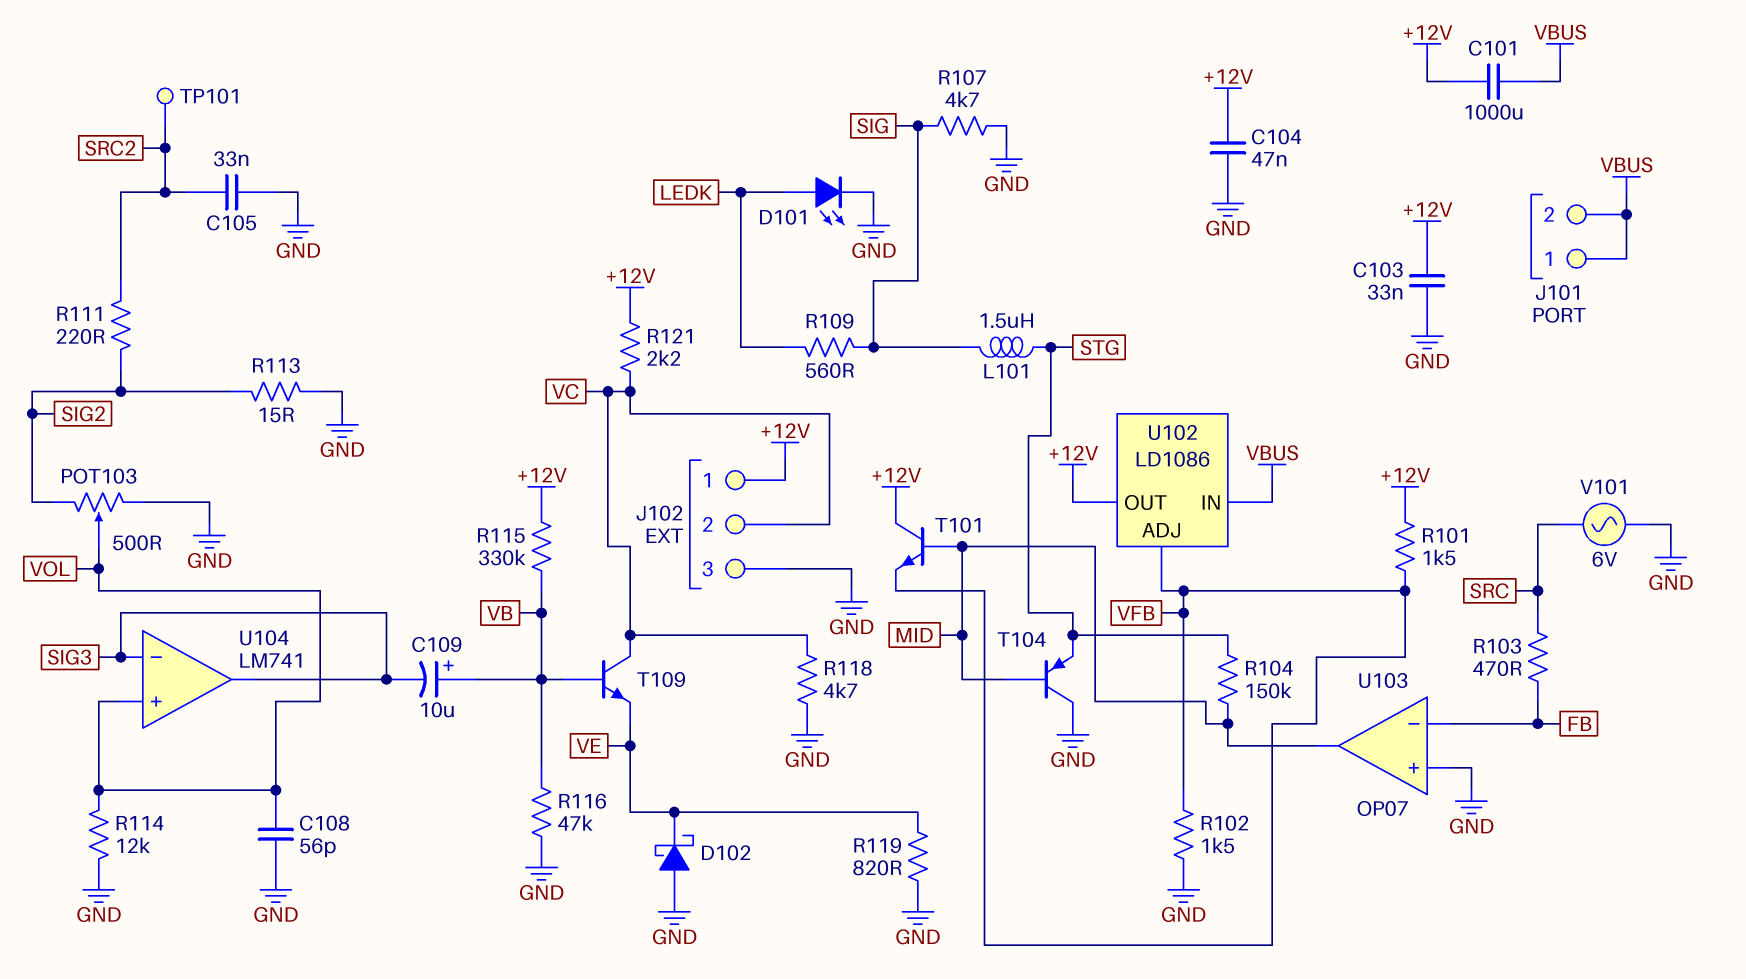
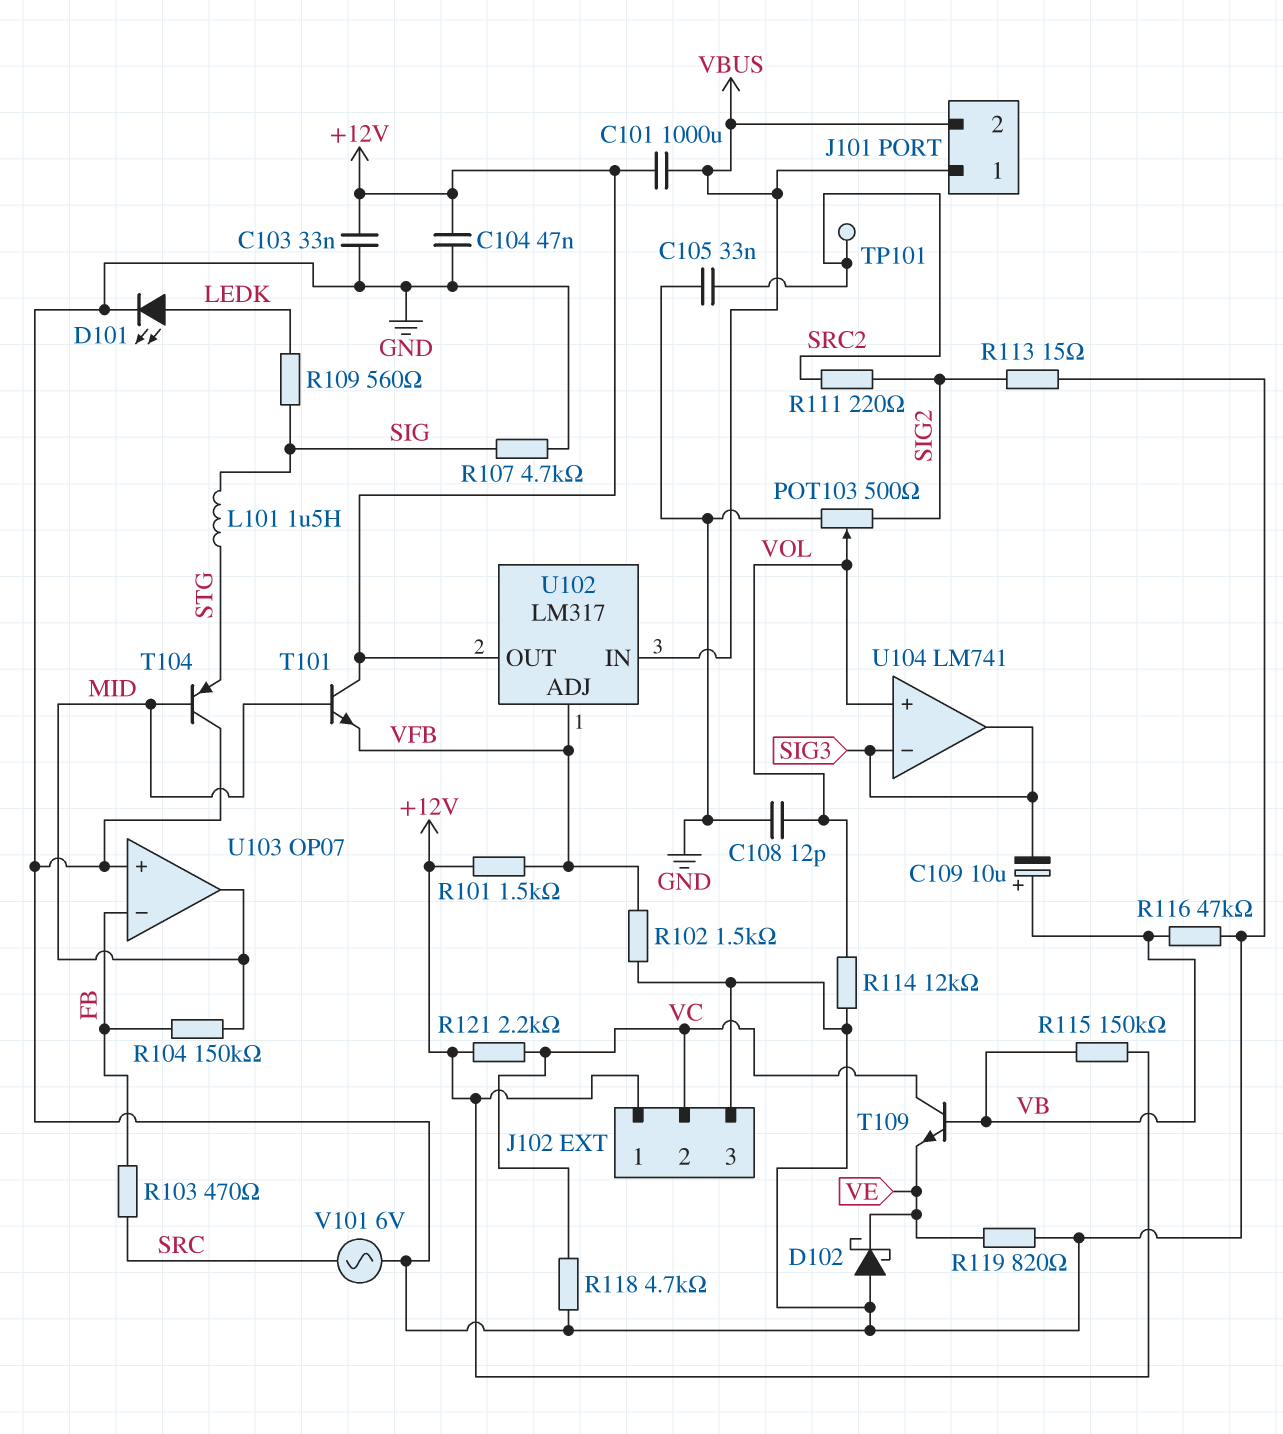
C108: 56pF (GND, VOL) -> 12pF (GND, VOL)
R104: 150k (MID, STG) -> 150k (FB, MID)
R115: 330k (+12V, VB) -> 150k (+12V, VB)
U102: LD1086 -> LM317

